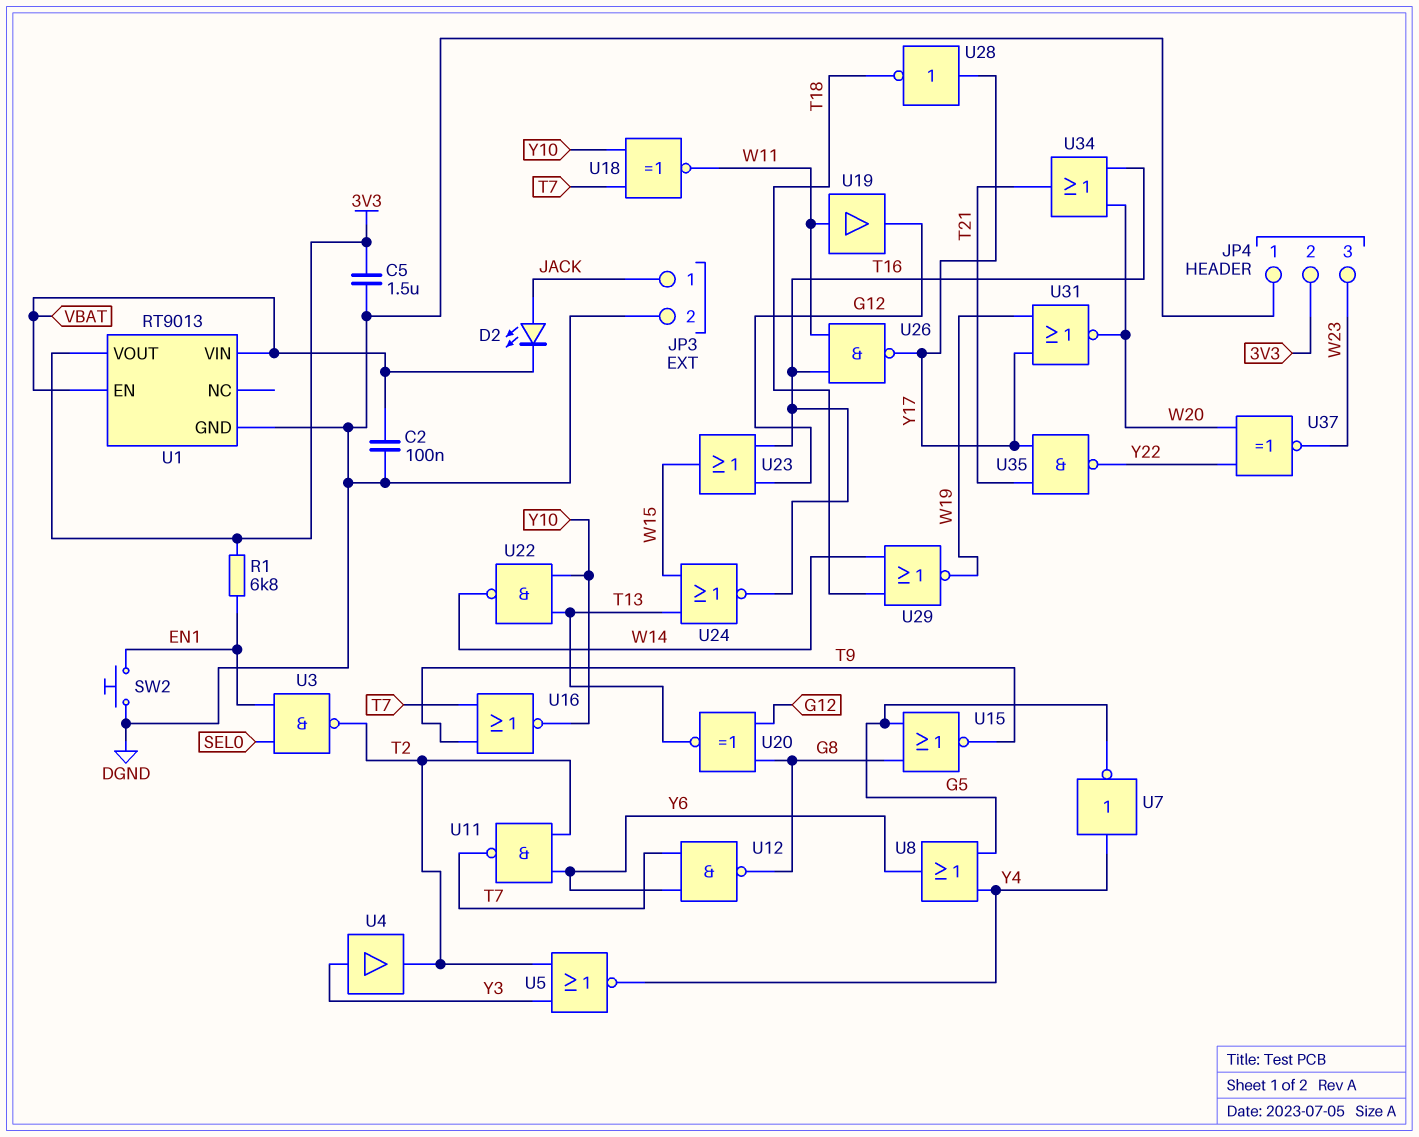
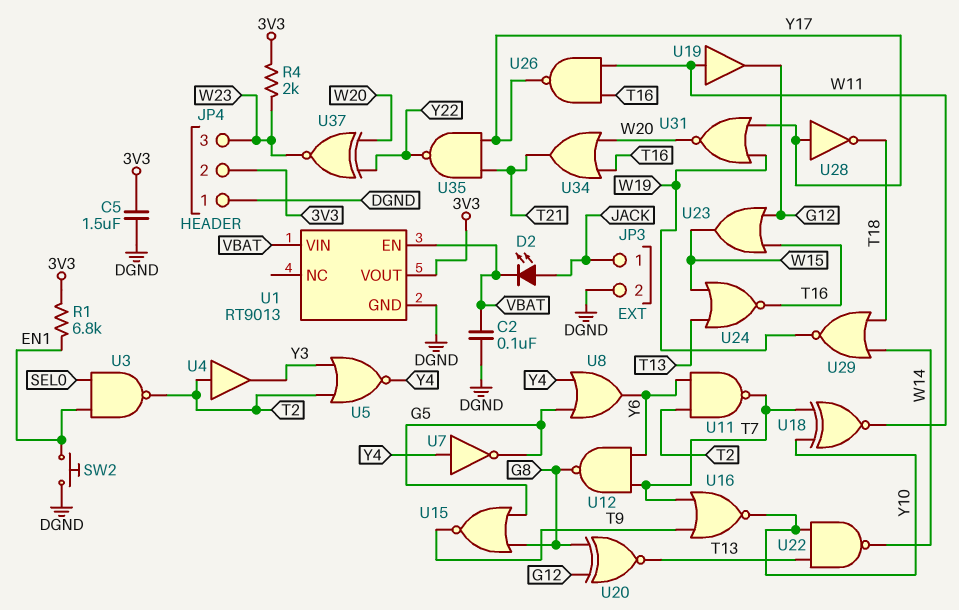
R4: none -> 2k (3V3, W23)
U4: buffer (in Y3, out T2) -> buffer (in T2, out Y3)

